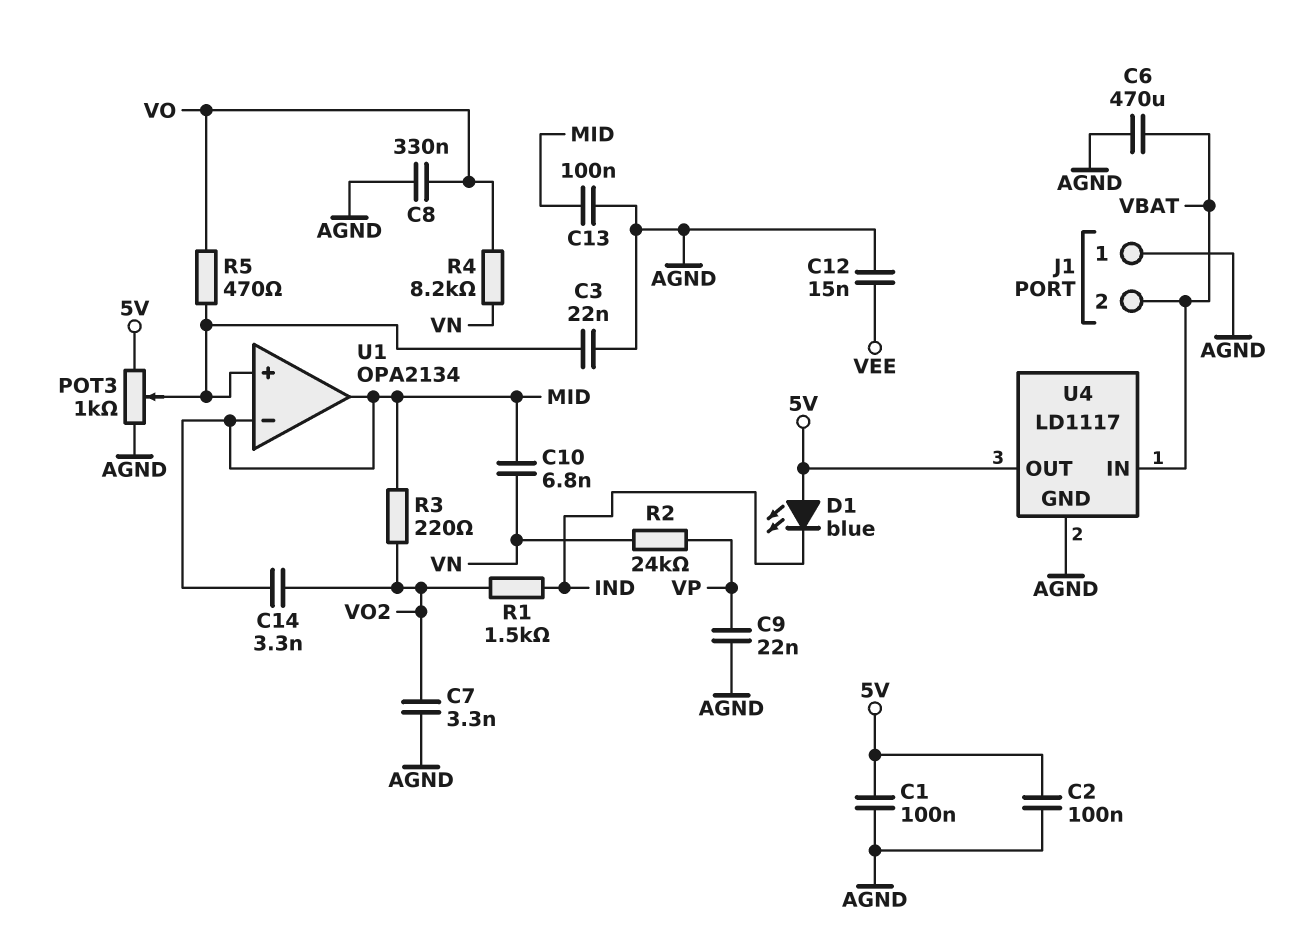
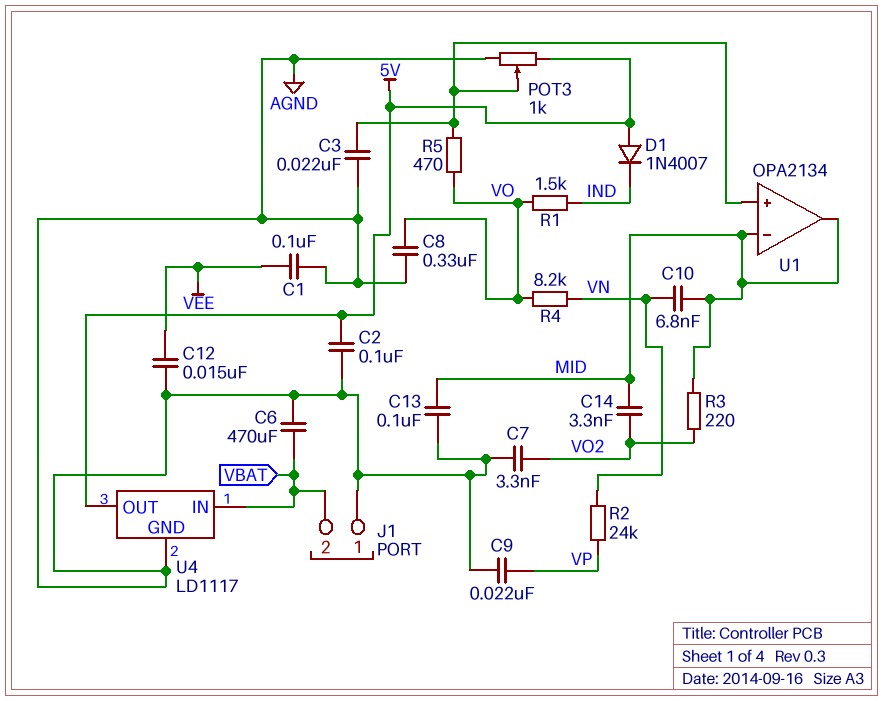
C1: 100nF (5V, AGND) -> 100nF (AGND, VEE)
D1: LED blue (A 5V, K IND) -> diode 1N4007 (A 5V, K IND)
R1: 1.5k (IND, VO2) -> 1.5k (IND, VO)

